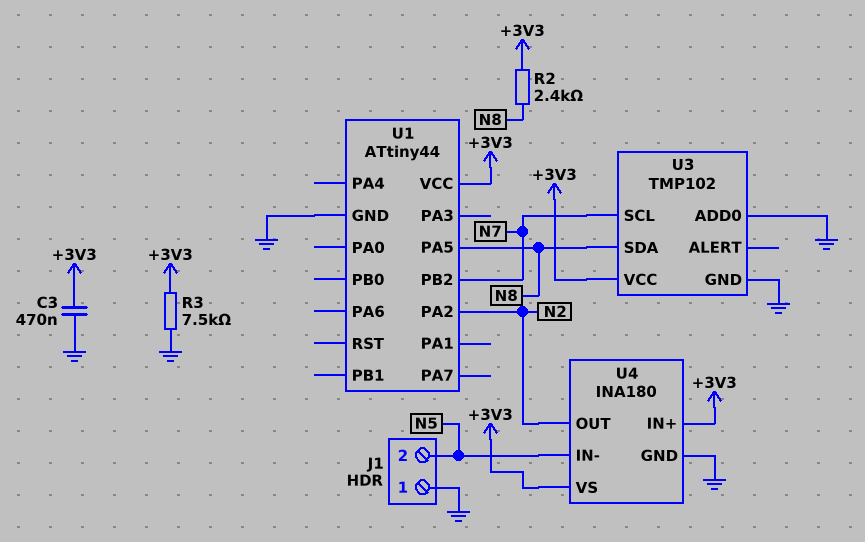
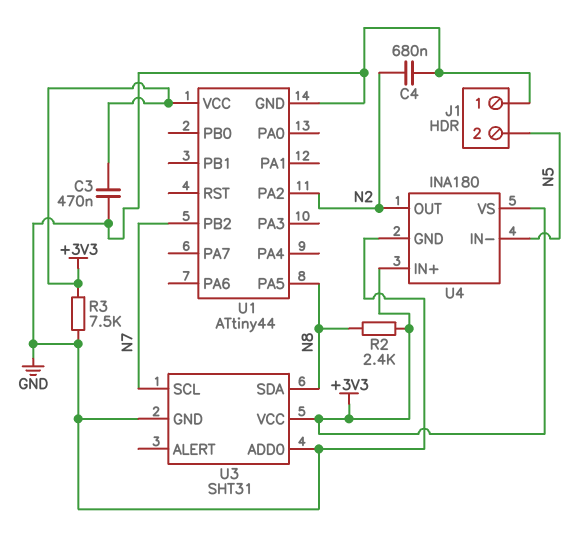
C4: none -> 680nF (GND, N2)
U3: TMP102 -> SHT31

